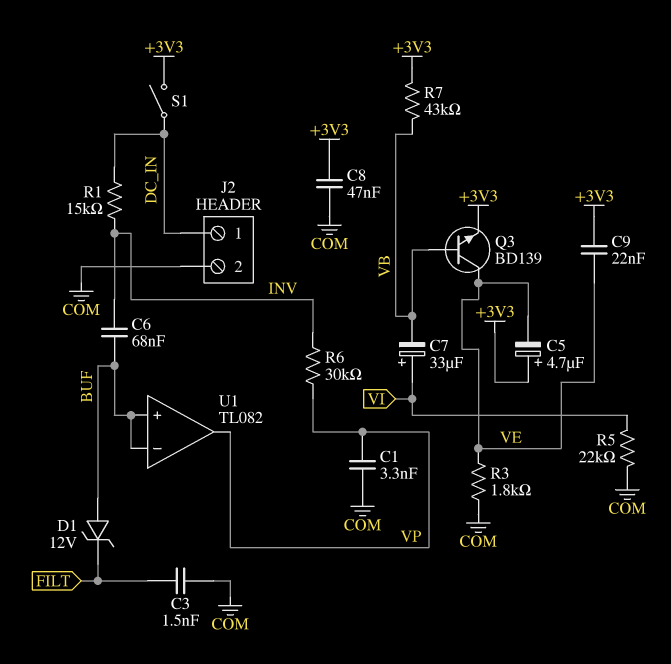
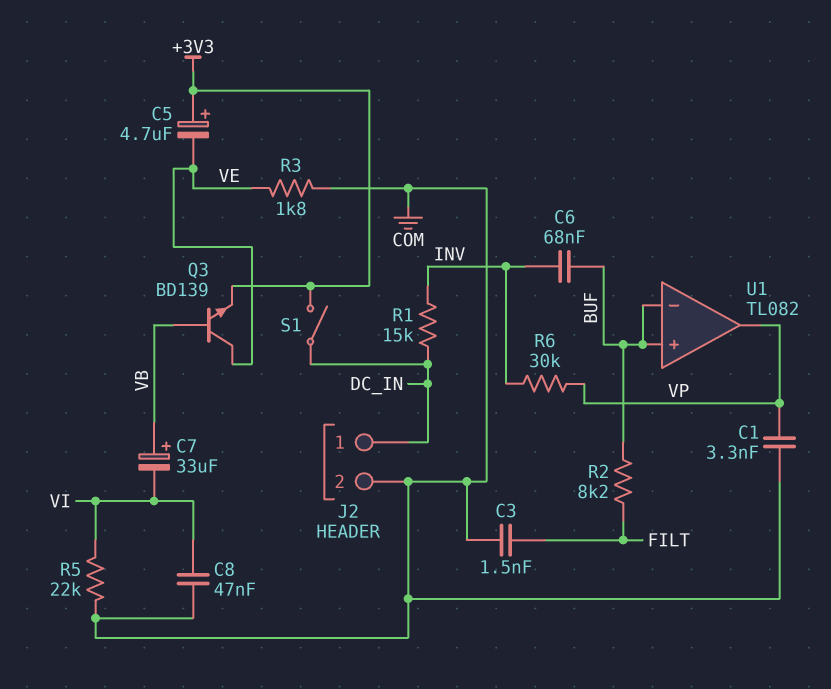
C7: 33uF (plus VI, minus VB) -> 33uF (plus VB, minus VI)
C8: 47nF (+3V3, COM) -> 47nF (COM, VI)
C9: 22nF (+3V3, VE) -> none
D1: zener 12V (A BUF, K FILT) -> none
R2: none -> 8.2k (BUF, FILT)
R7: 43k (+3V3, VB) -> none

